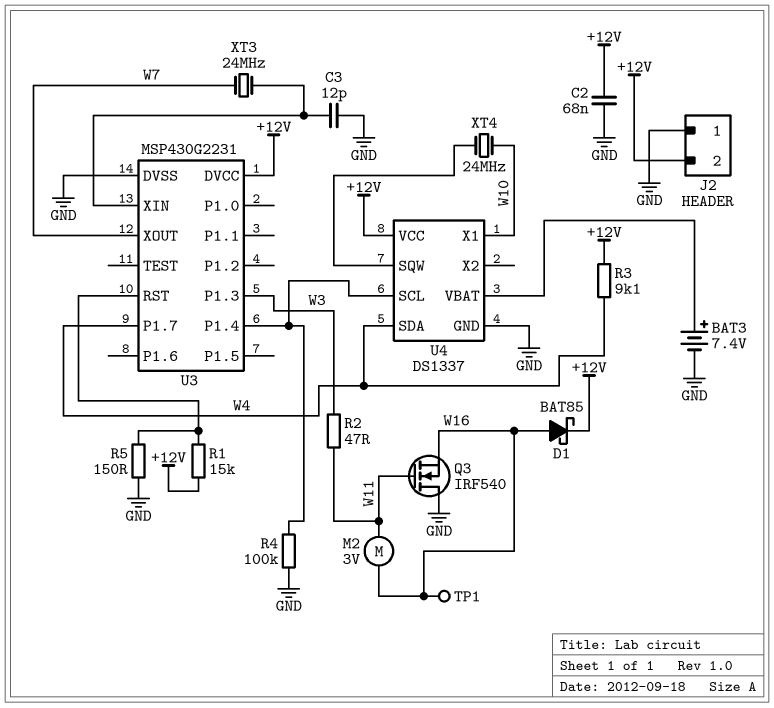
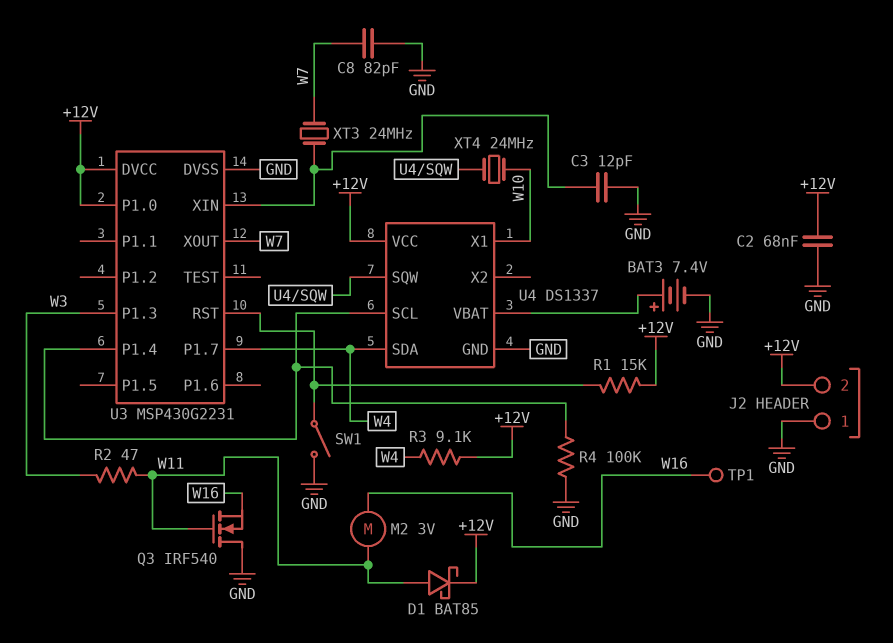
C8: none -> 82pF (GND, W7)
D1: schottky BAT85 (A W16, K +12V) -> schottky BAT85 (A W11, K +12V)
R5: 150 (GND, U3/RST) -> none
SW1: none -> switch (GND, U3/RST)
U3 pin P1.0: none -> +12V

